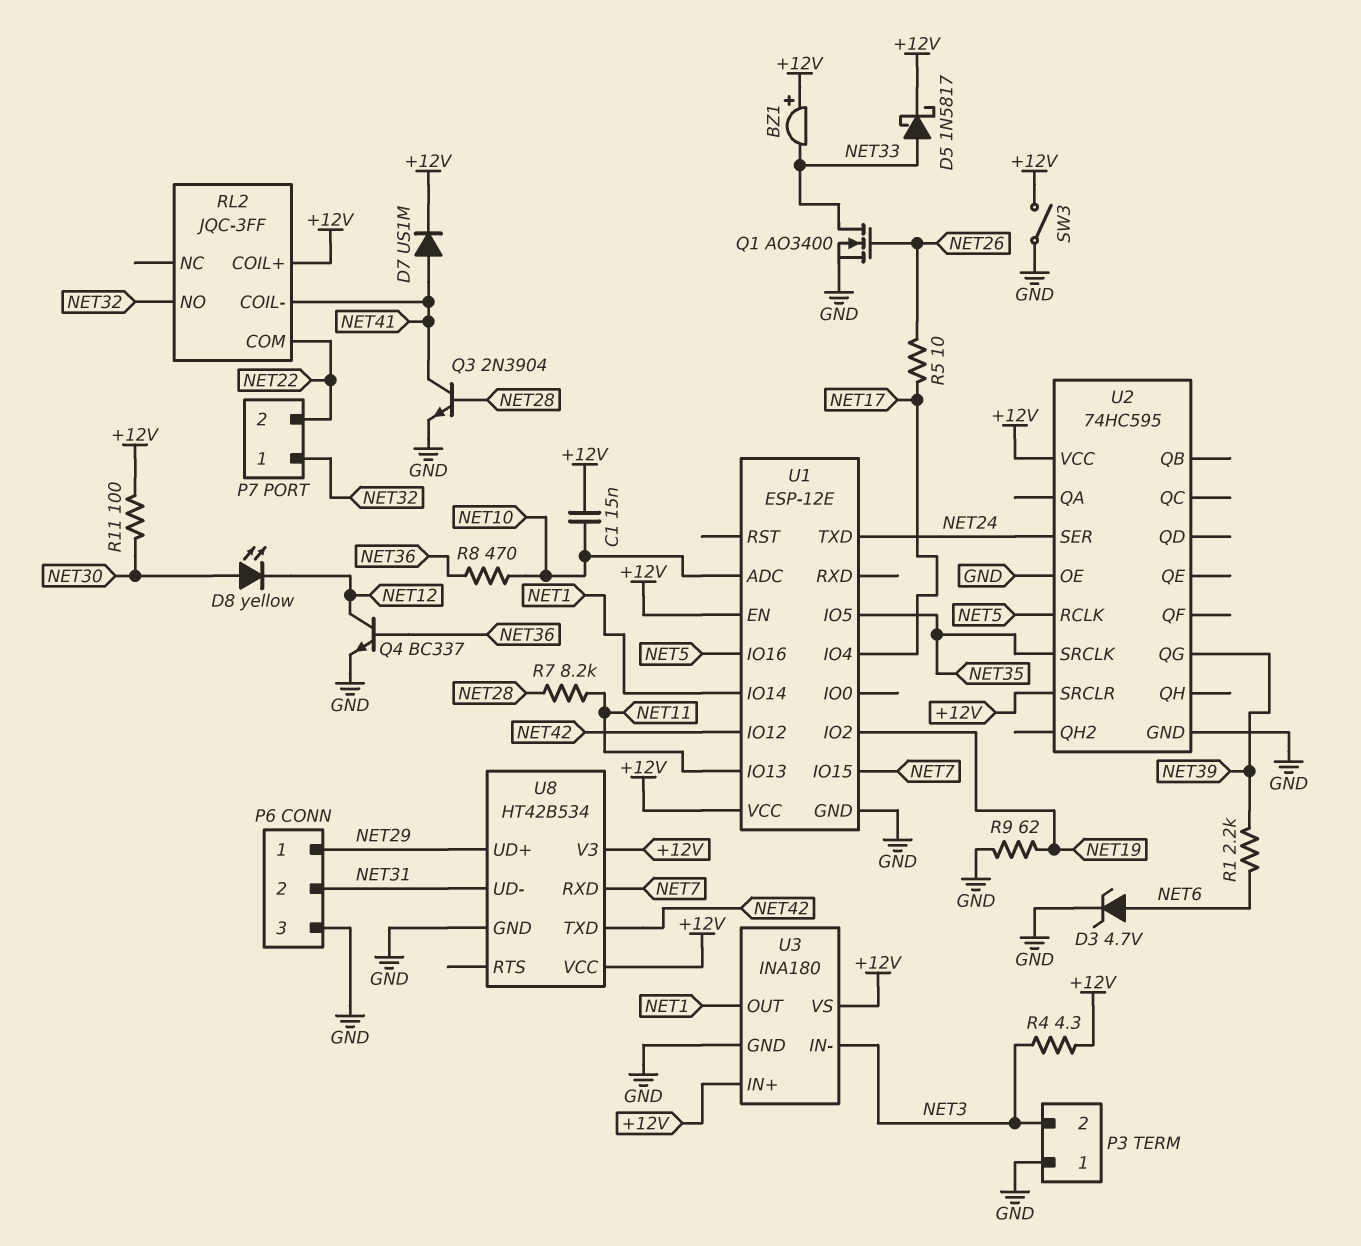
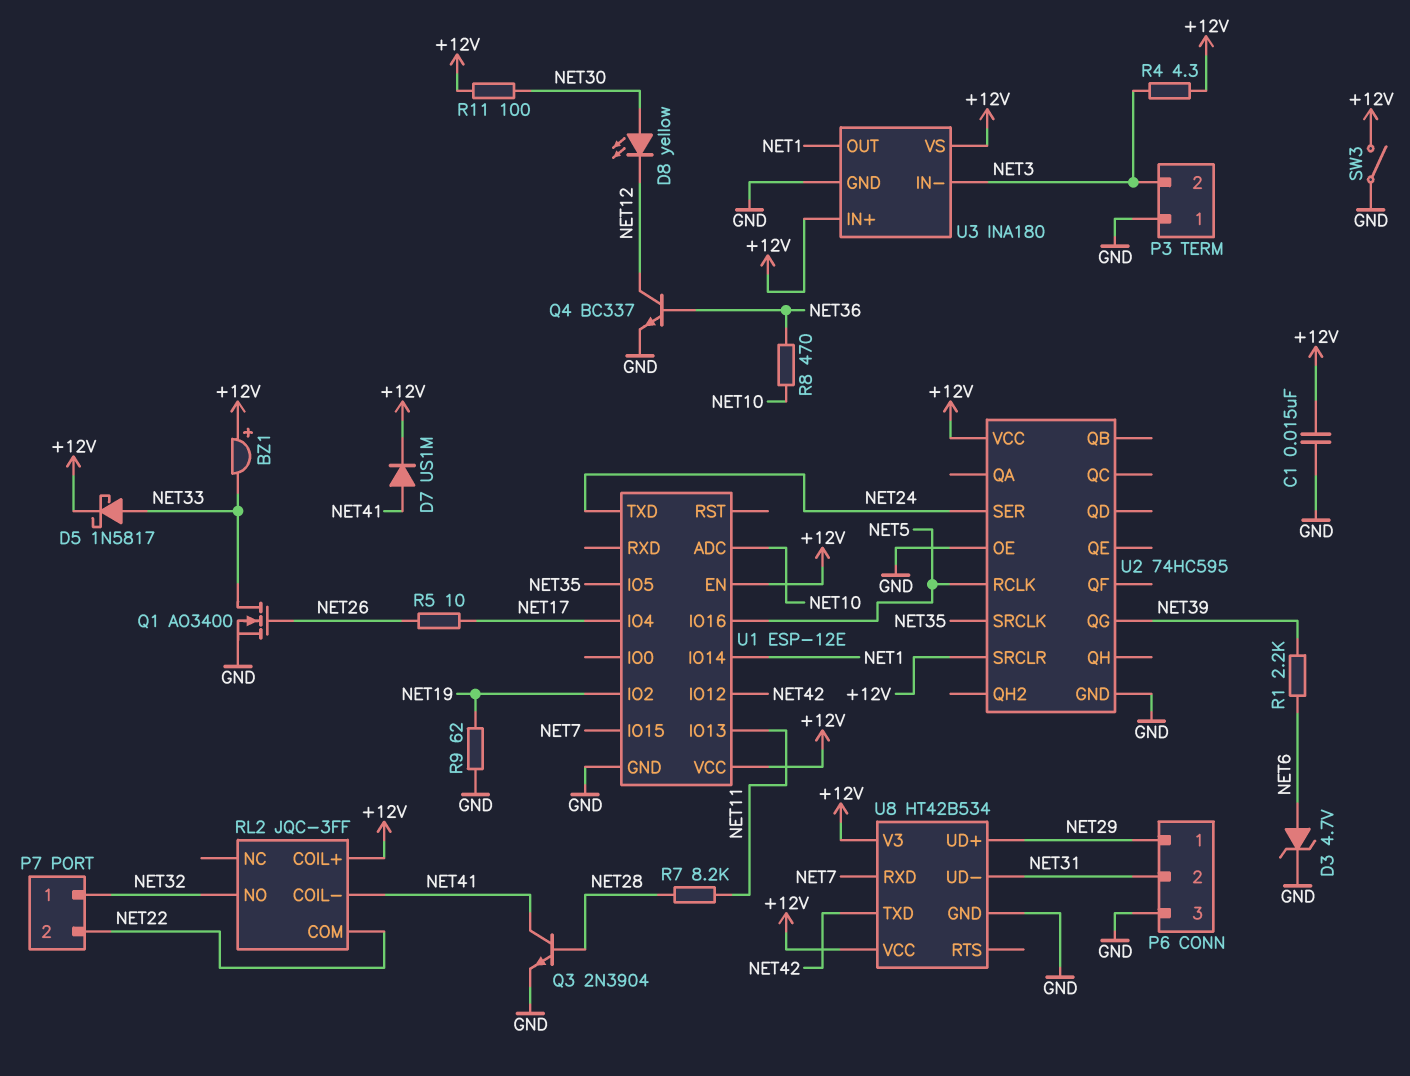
C1: 15nF (+12V, NET10) -> 15nF (+12V, GND)

